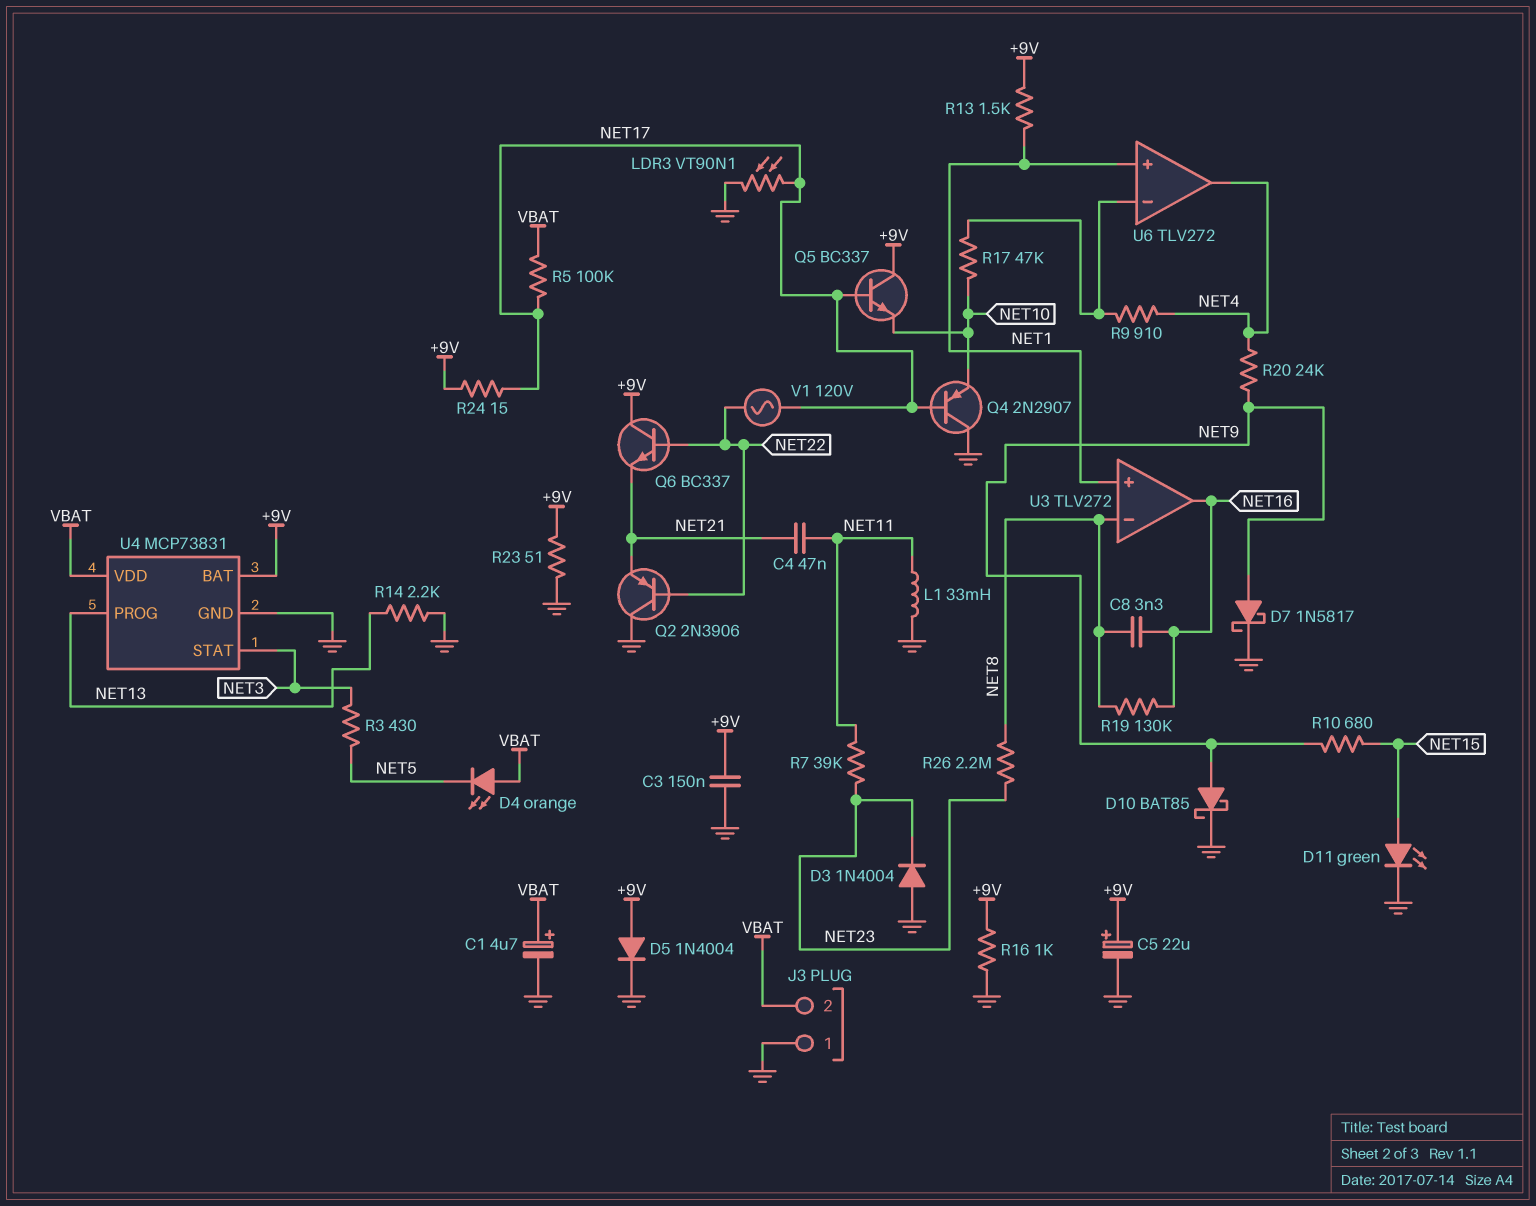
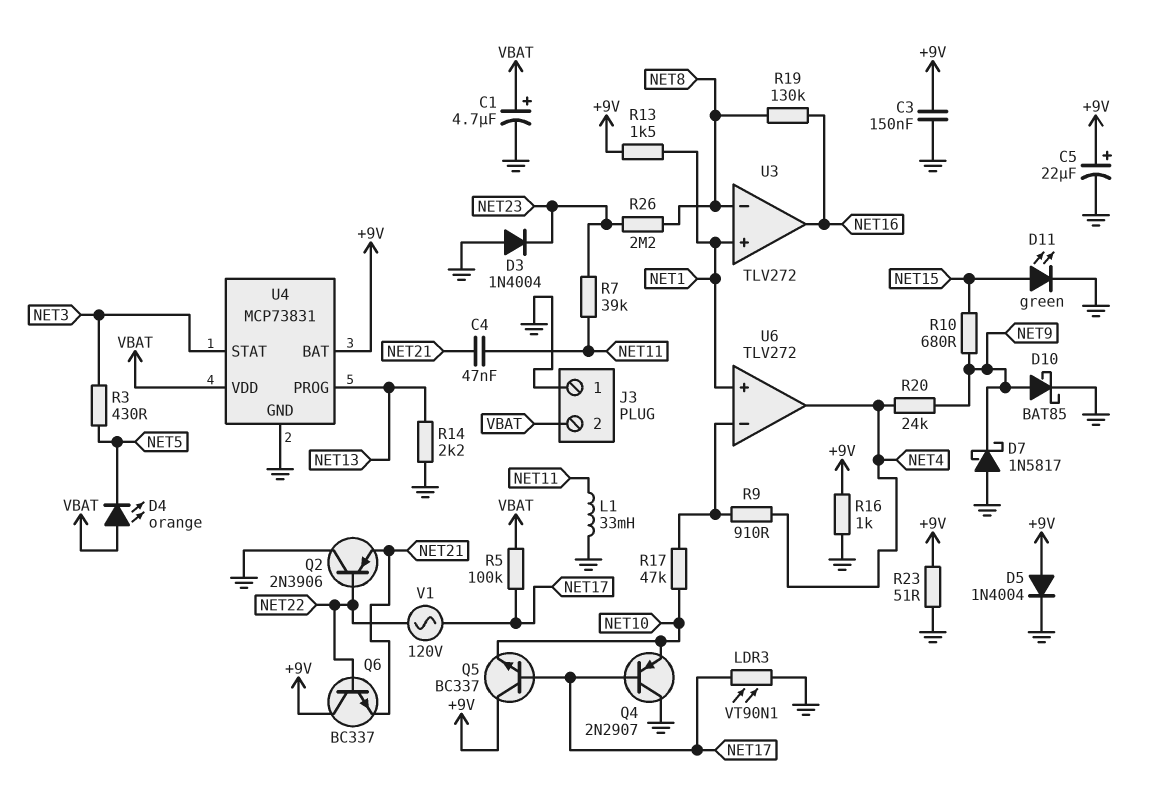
C8: 3.3nF (NET8, NET16) -> none
D7: schottky 1N5817 (A NET9, K GND) -> schottky 1N5817 (A GND, K NET9)
R24: 15 (+9V, NET17) -> none

